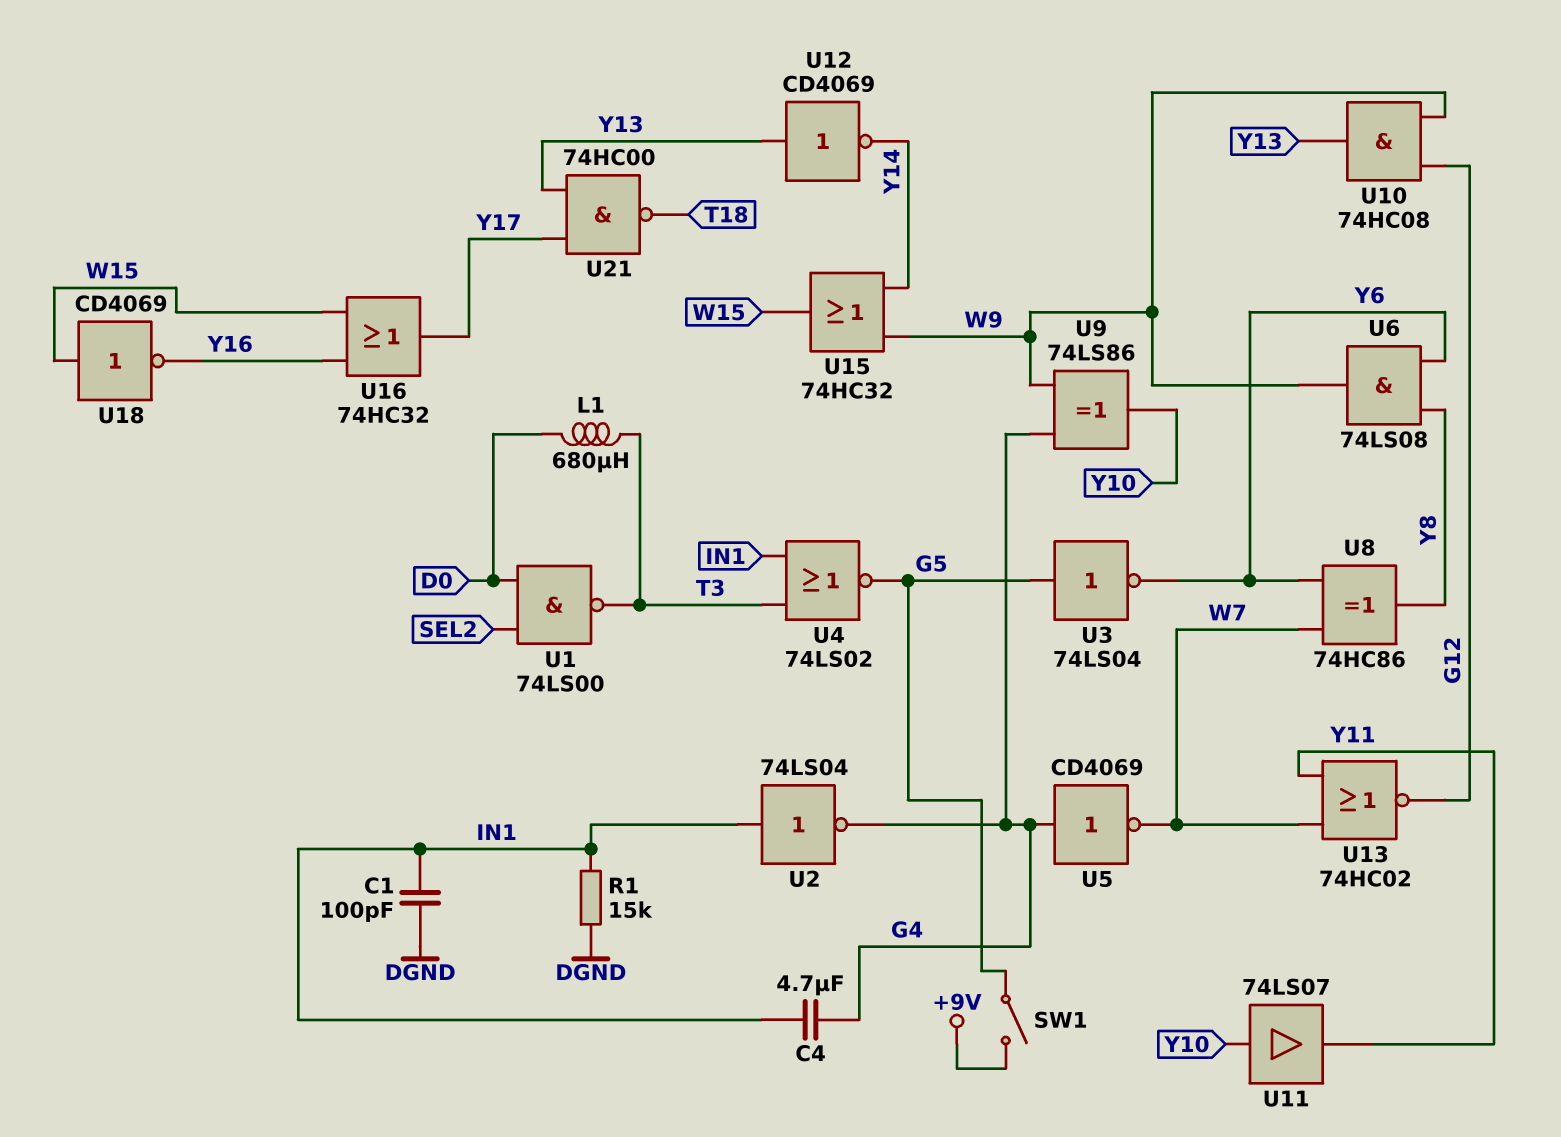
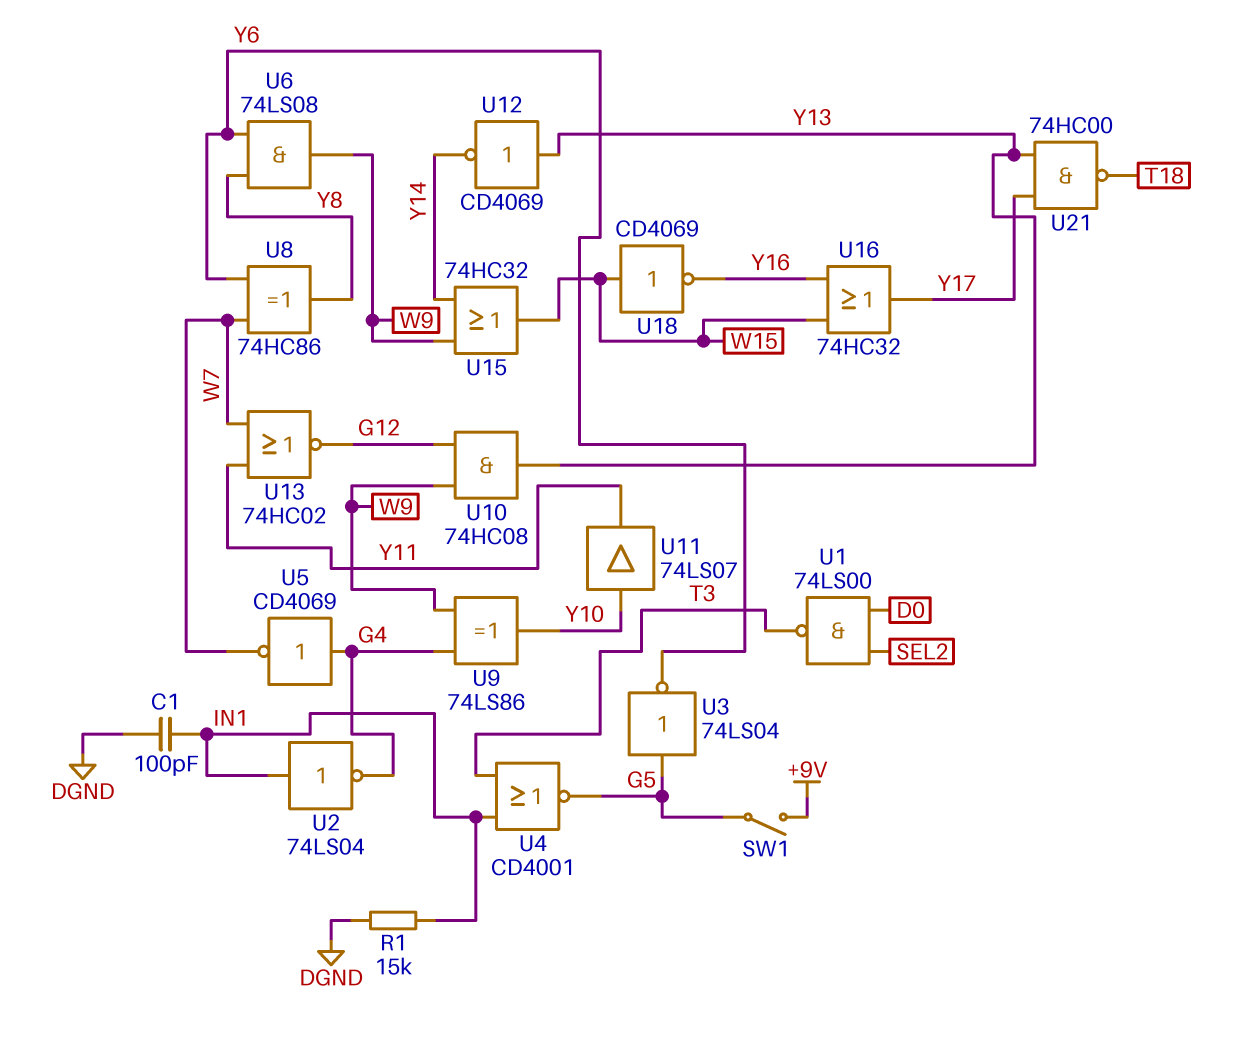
C4: 4.7uF (G4, IN1) -> none
L1: 680uH (D0, T3) -> none
U4: NOR 74LS02 (in IN1, in T3, out G5) -> NOR CD4001 (in IN1, in T3, out G5)

